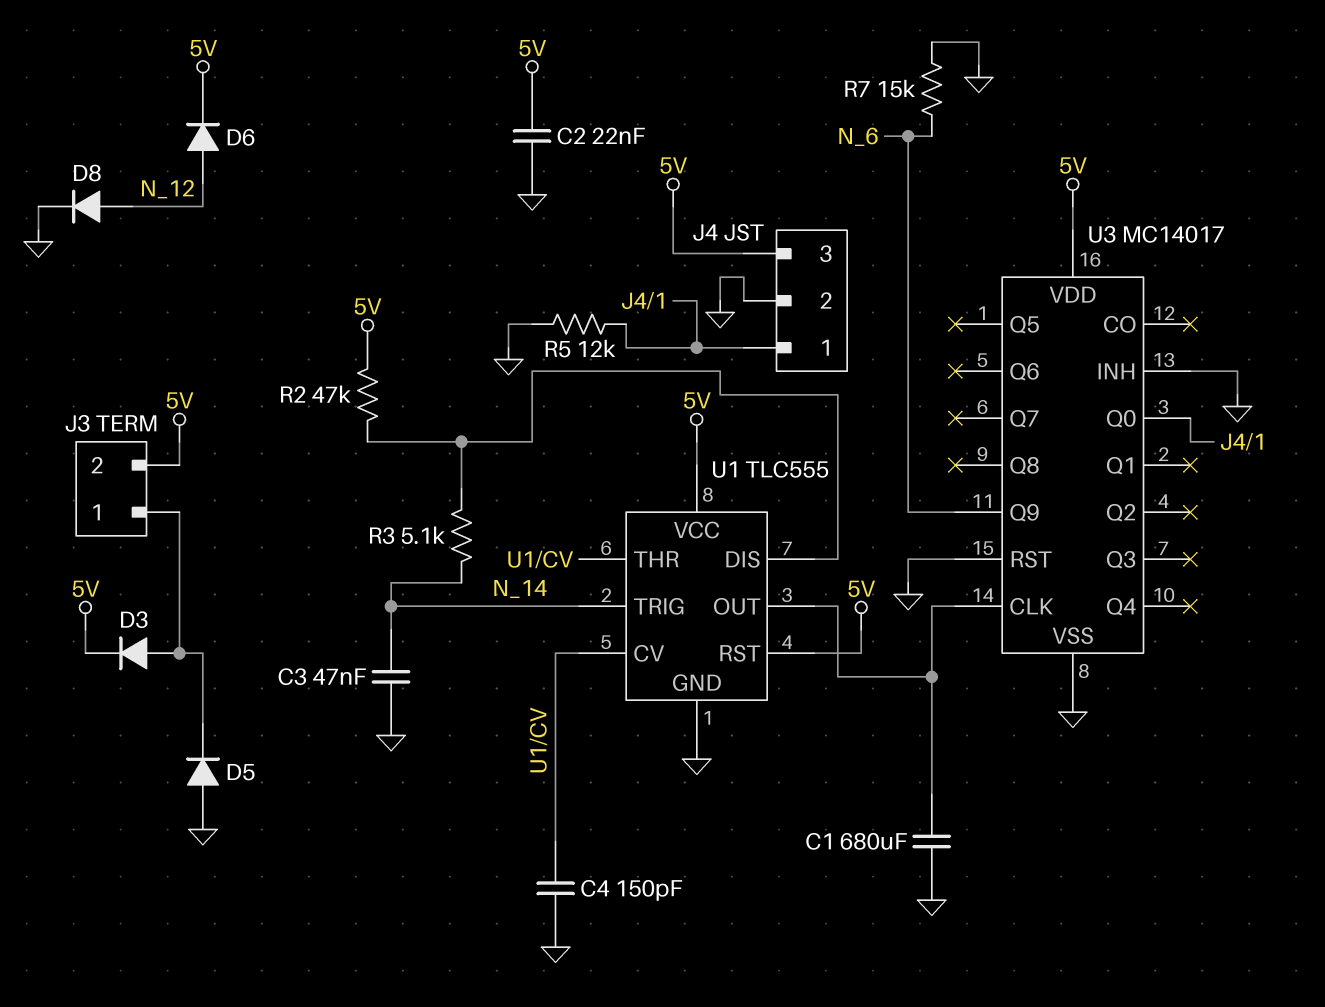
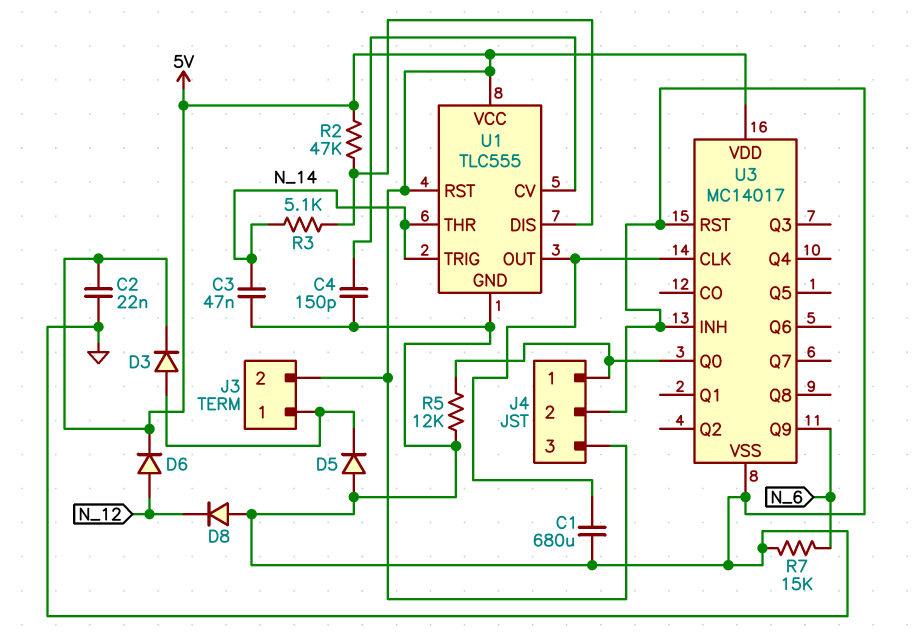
D8: diode (A N_12, K GND) -> diode (A GND, K N_12)
U1 pin THR: U1/CV -> N_14

